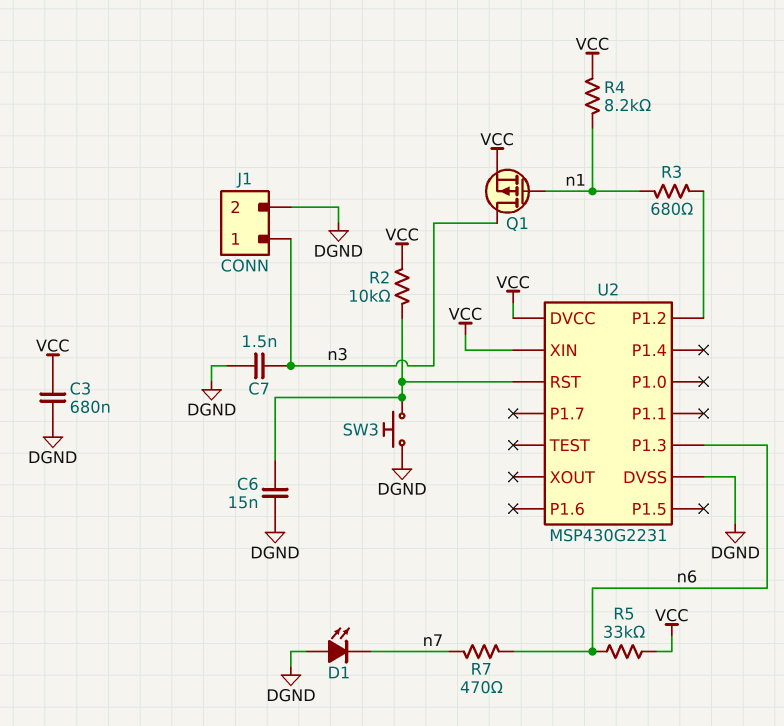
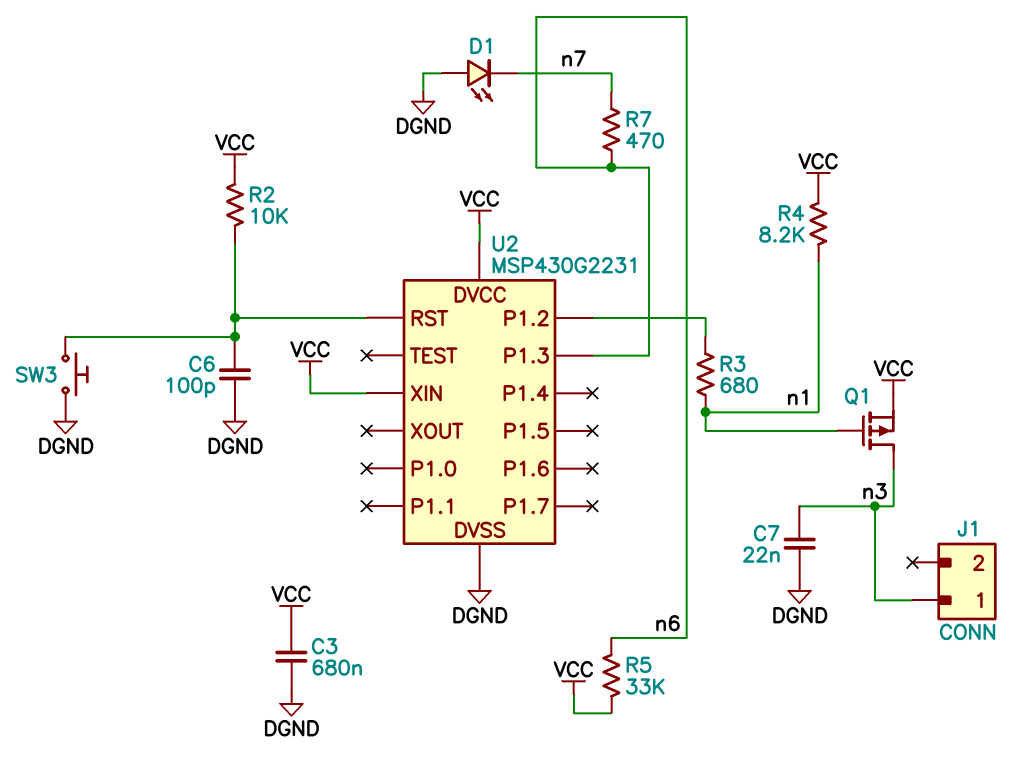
C6: 15nF (DGND, U2/RST) -> 100pF (DGND, U2/RST)
C7: 1.5nF (DGND, n3) -> 22nF (DGND, n3)
J1 pin 2: DGND -> none

